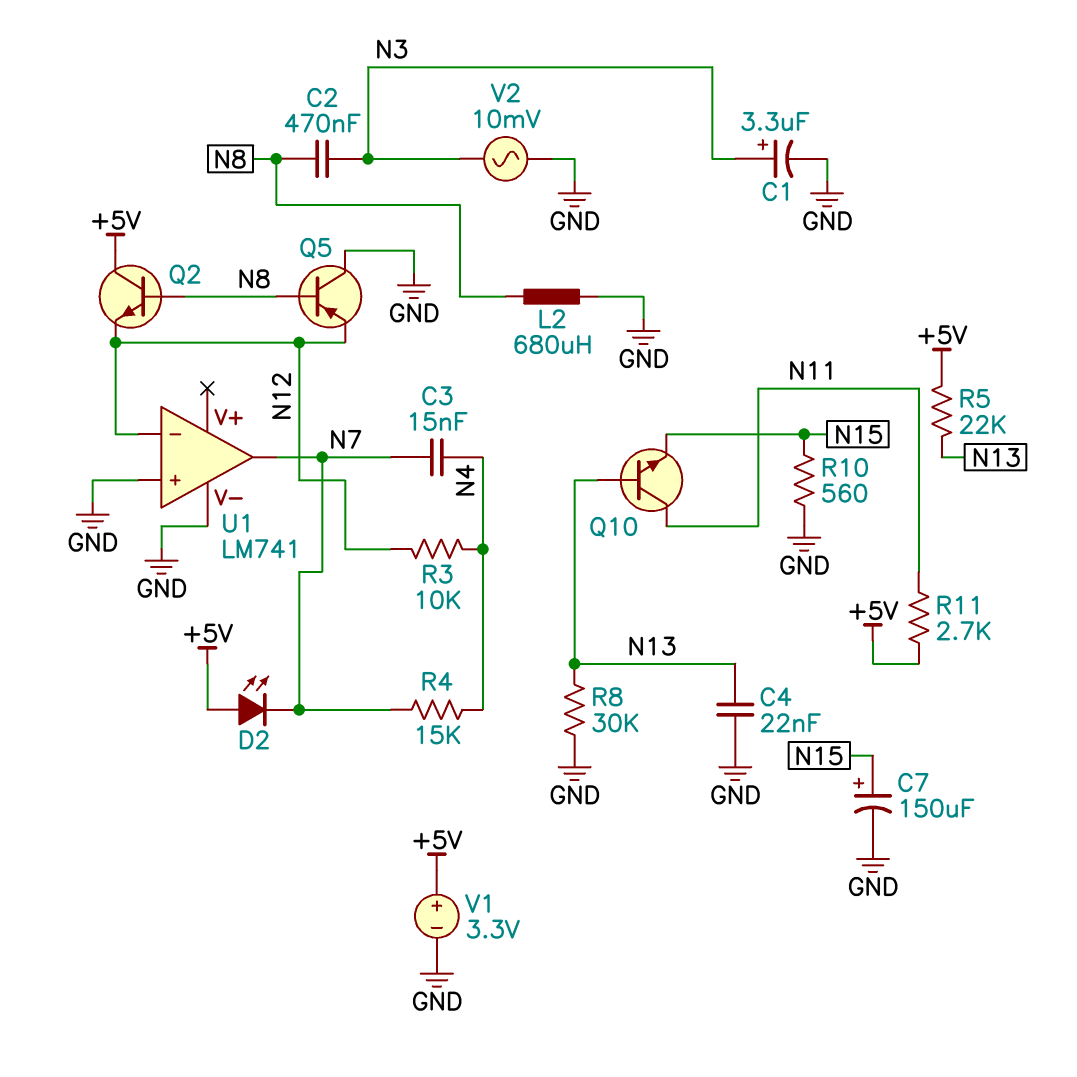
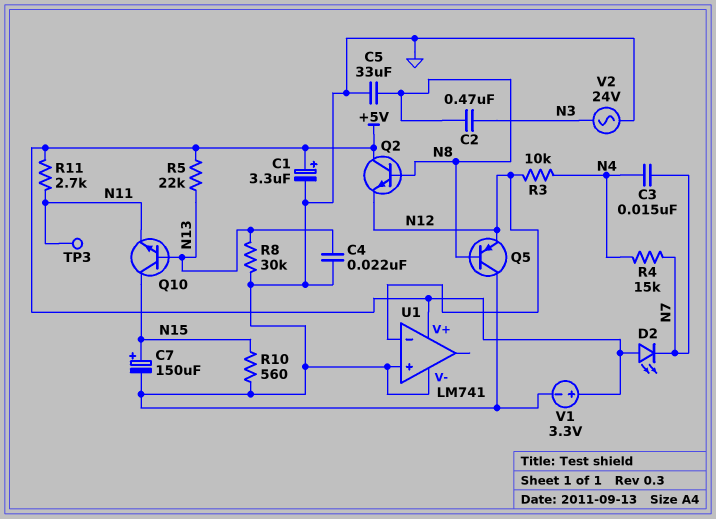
C1: 3.3uF (plus N3, minus GND) -> 3.3uF (plus +5V, minus GND)
C5: none -> 33uF (GND, N8)
L2: 680uH (GND, N8) -> none
Q10: NPN (B N13, C N11, E N15) -> NPN (B N13, C N15, E N11)
TP3: none -> test point (N11)
U1 pin V+: none -> +5V
U1 pin out: N7 -> none
V2: AC 10mV (GND, N3) -> AC 24V (GND, N3)

